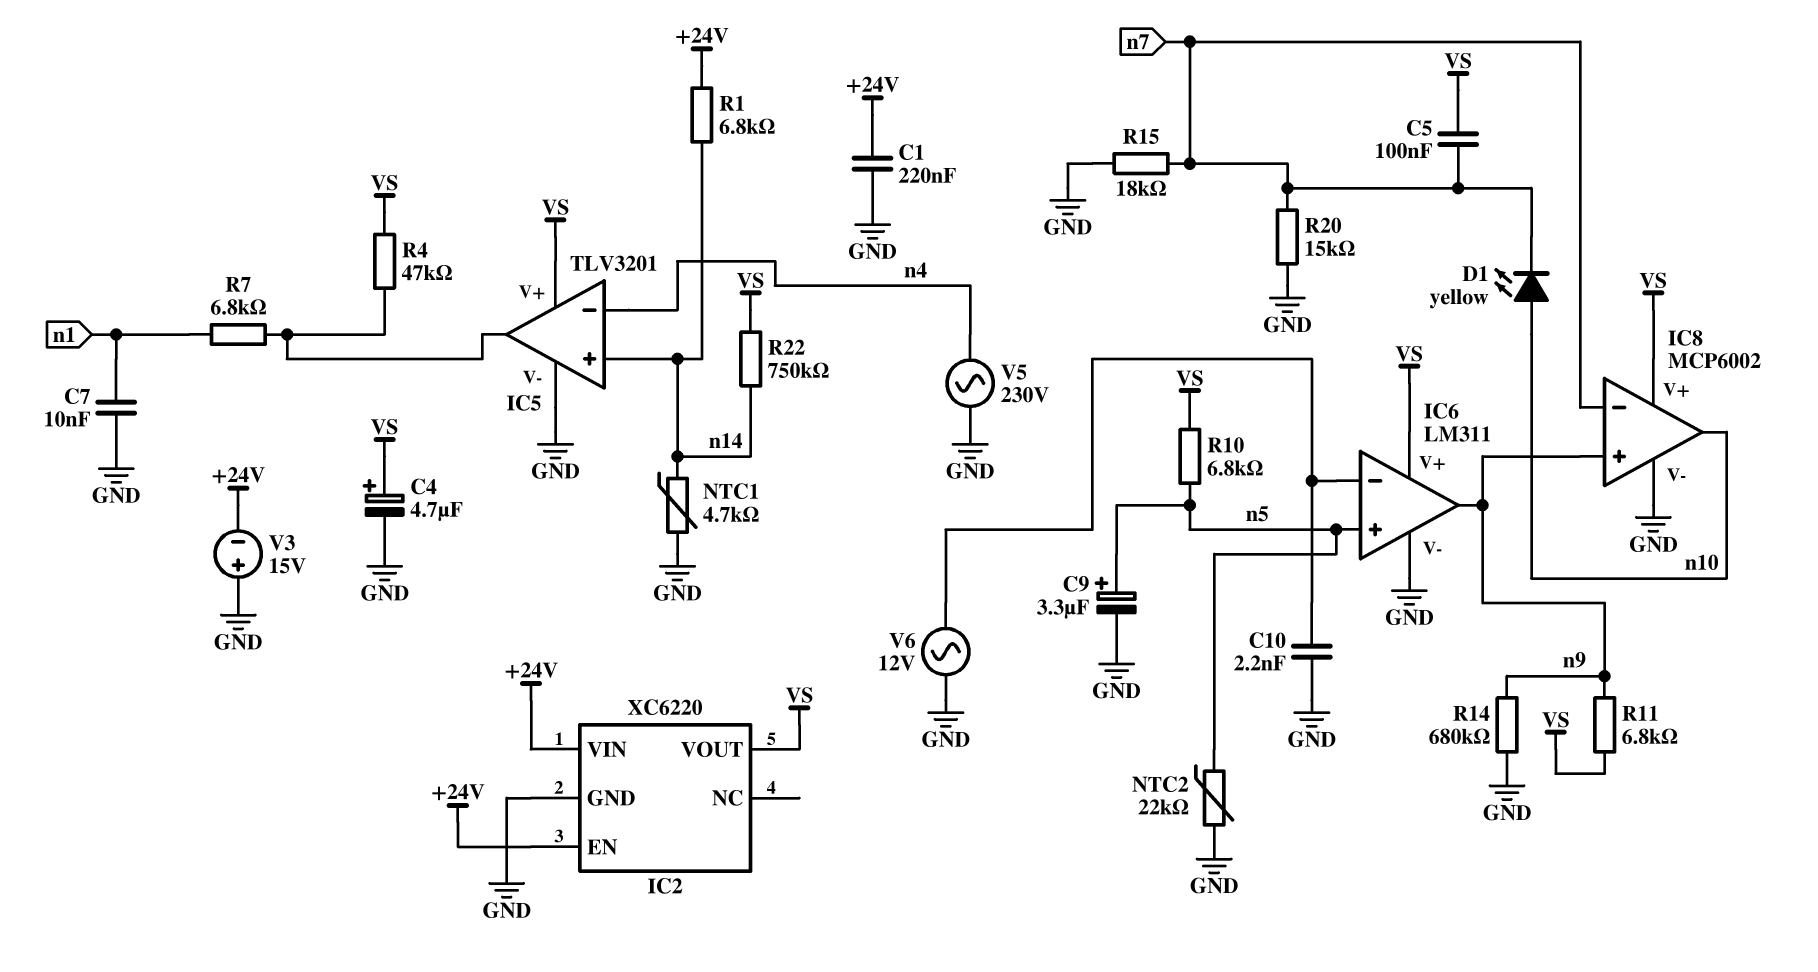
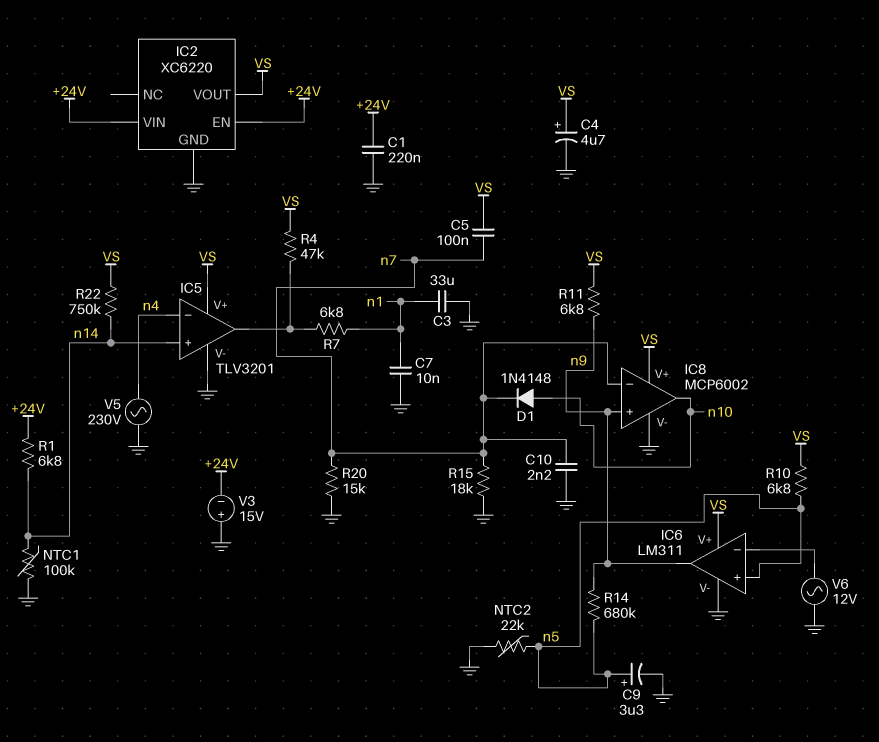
C3: none -> 33uF (GND, n1)
C10: 2.2nF (GND, IC6/in-) -> 2.2nF (GND, n7)
D1: LED yellow (A n10, K n7) -> diode 1N4148 (A n10, K n7)
NTC1: 4.7k (GND, n14) -> 100k (GND, n14)
R14: 680k (GND, n9) -> 680k (n5, n9)

